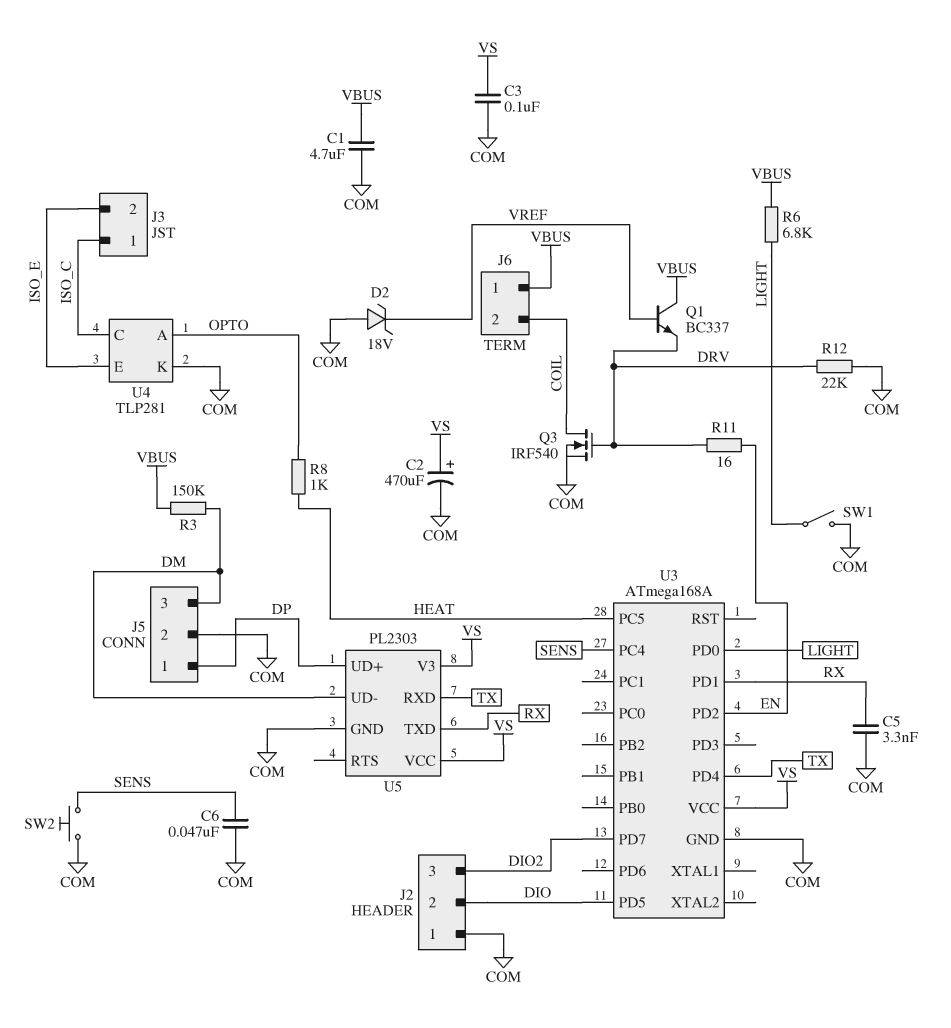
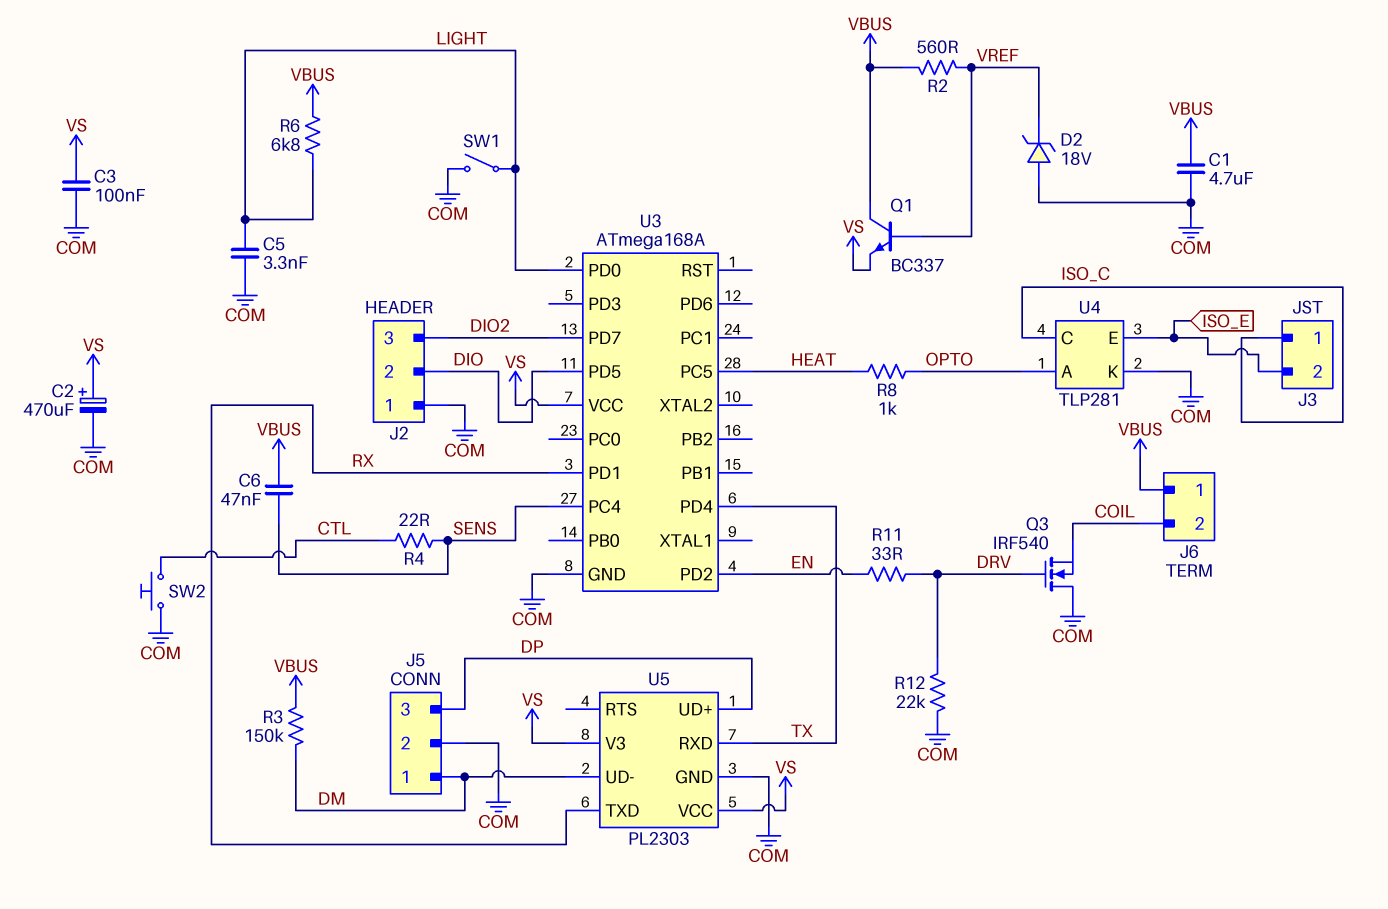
C5: 3.3nF (COM, RX) -> 3.3nF (COM, LIGHT)
C6: 47nF (COM, SENS) -> 47nF (SENS, VBUS)
J5 pin 1: DP -> DM
J5 pin 3: DM -> DP
Q1: NPN BC337 (B VREF, C VBUS, E DRV) -> NPN BC337 (B VREF, C VBUS, E VS)
Q3: NMOS IRF540 (G DRV, D COIL, S COM) -> NMOS IRF540 (G DRV, D COM, S COIL)
R2: none -> 560 (VBUS, VREF)
R4: none -> 22 (CTL, SENS)
R11: 16 (DRV, EN) -> 33 (DRV, EN)
SW2: button (COM, SENS) -> button (COM, CTL)

